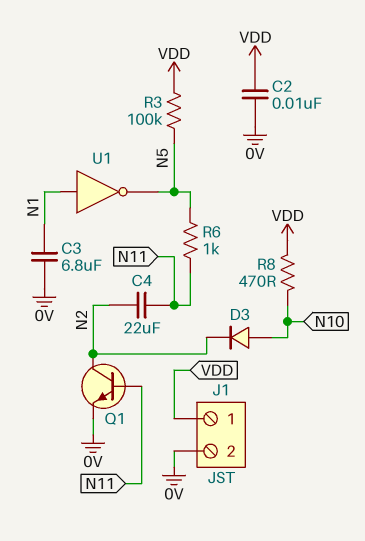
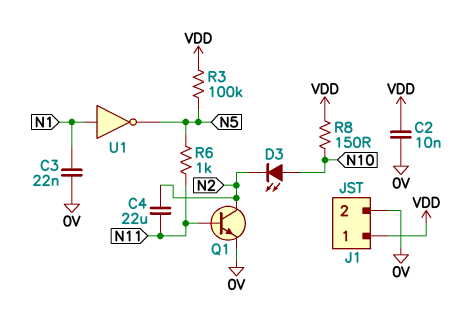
C3: 6.8uF (0V, N1) -> 22nF (0V, N1)
D3: diode (A N10, K N2) -> LED (A N10, K N2)
R8: 470 (N10, VDD) -> 150 (N10, VDD)

